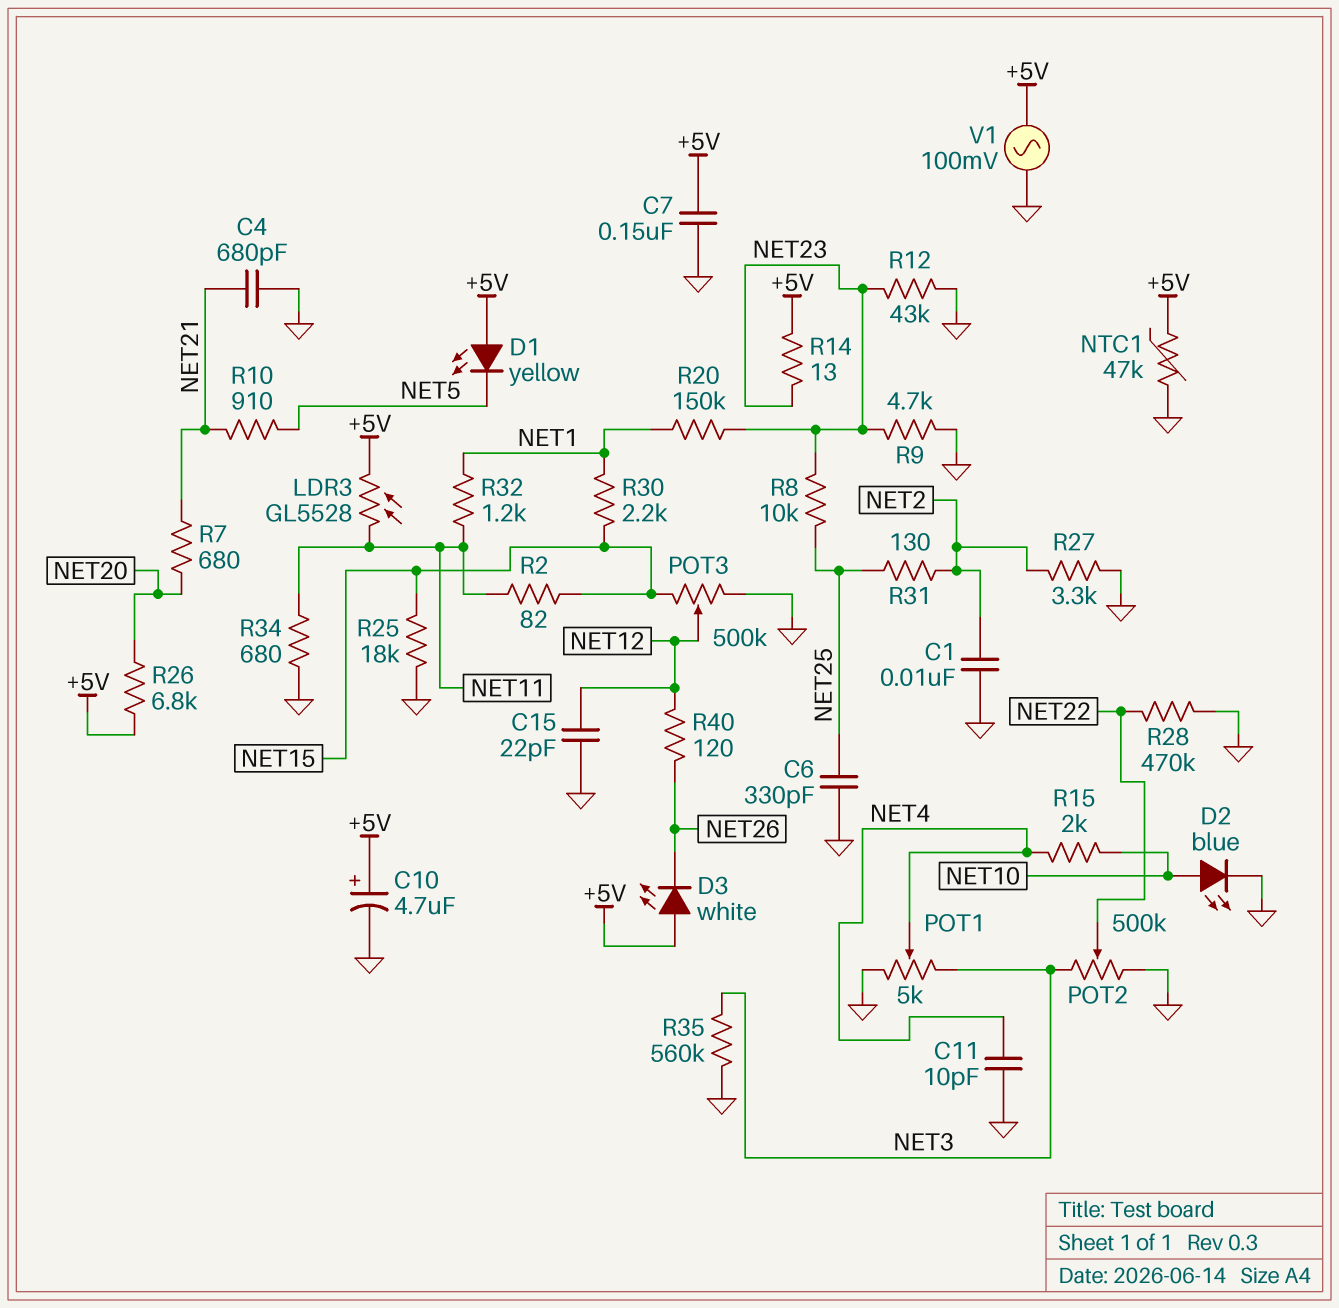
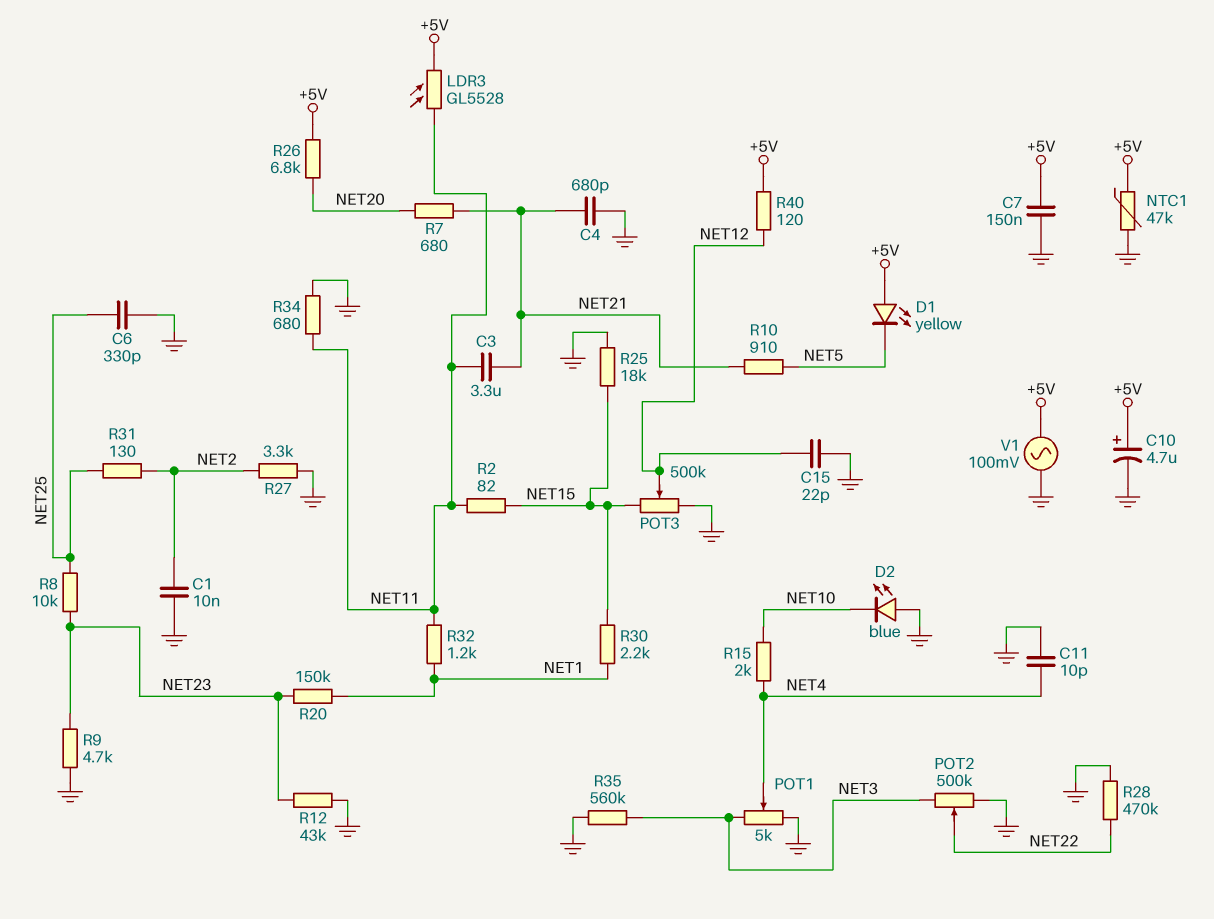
C3: none -> 3.3uF (NET11, NET21)
D2: LED blue (A NET10, K GND) -> LED blue (A GND, K NET10)
D3: LED white (A +5V, K NET26) -> none
R14: 13 (+5V, NET23) -> none
R40: 120 (NET12, NET26) -> 120 (+5V, NET12)

